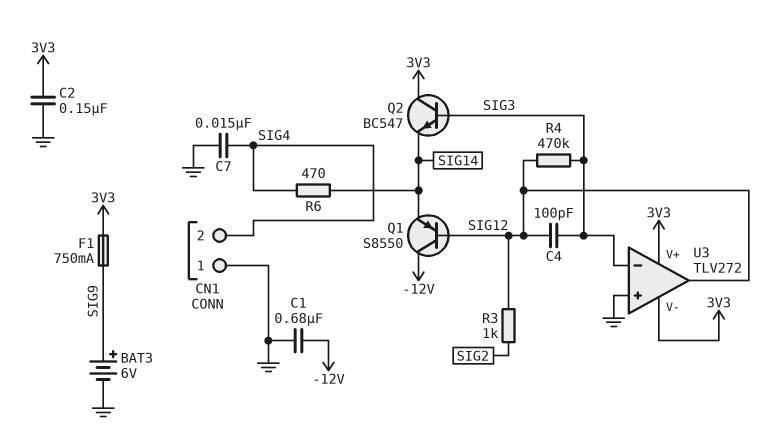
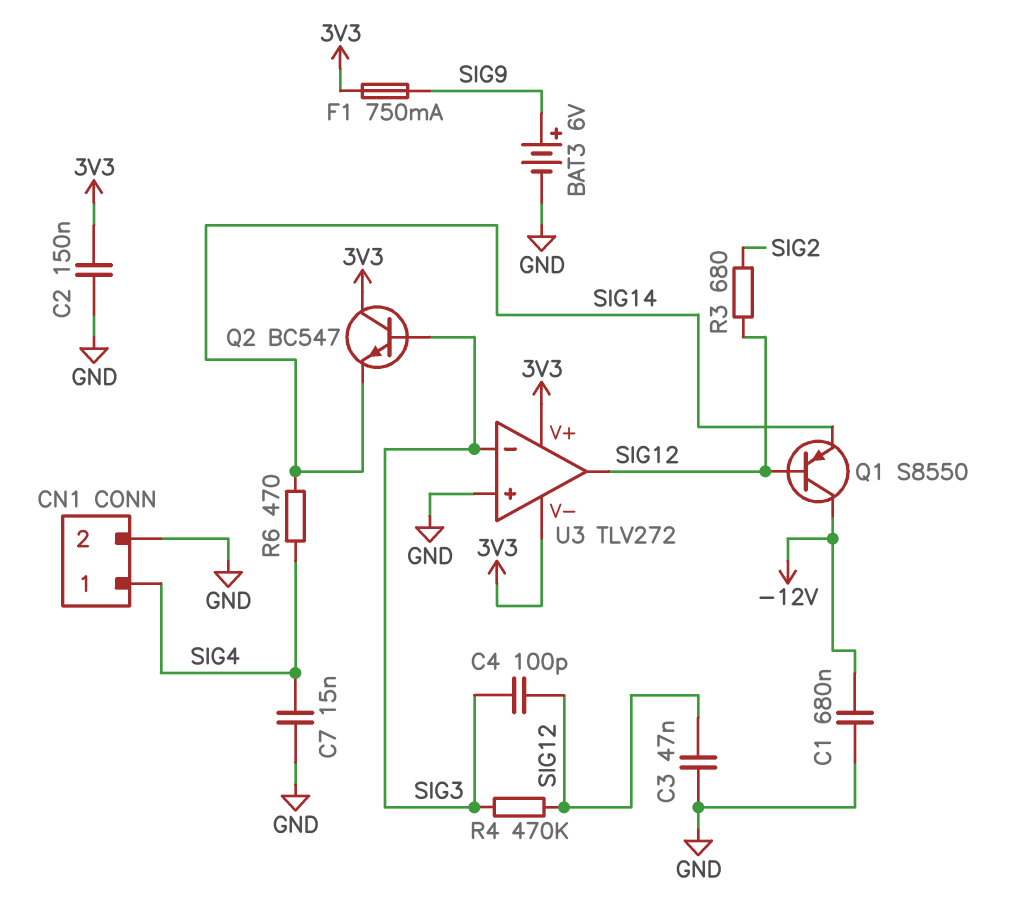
C3: none -> 47nF (GND, SIG12)
CN1 pin 1: GND -> SIG4
CN1 pin 2: SIG4 -> GND
R3: 1k (SIG2, SIG12) -> 680 (SIG2, SIG12)

